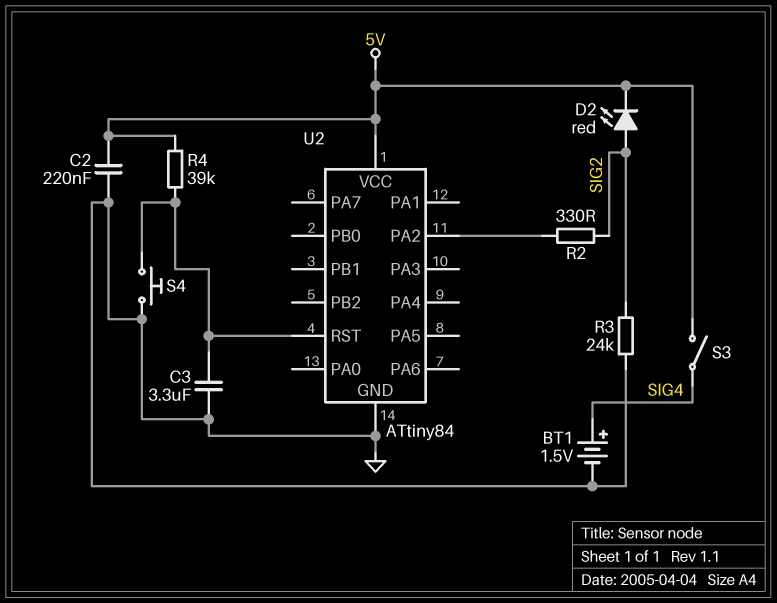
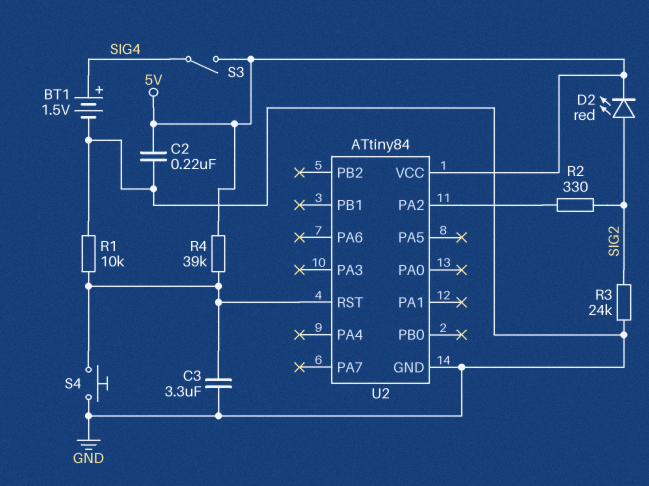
R1: none -> 10k (GND, U2/RST)

